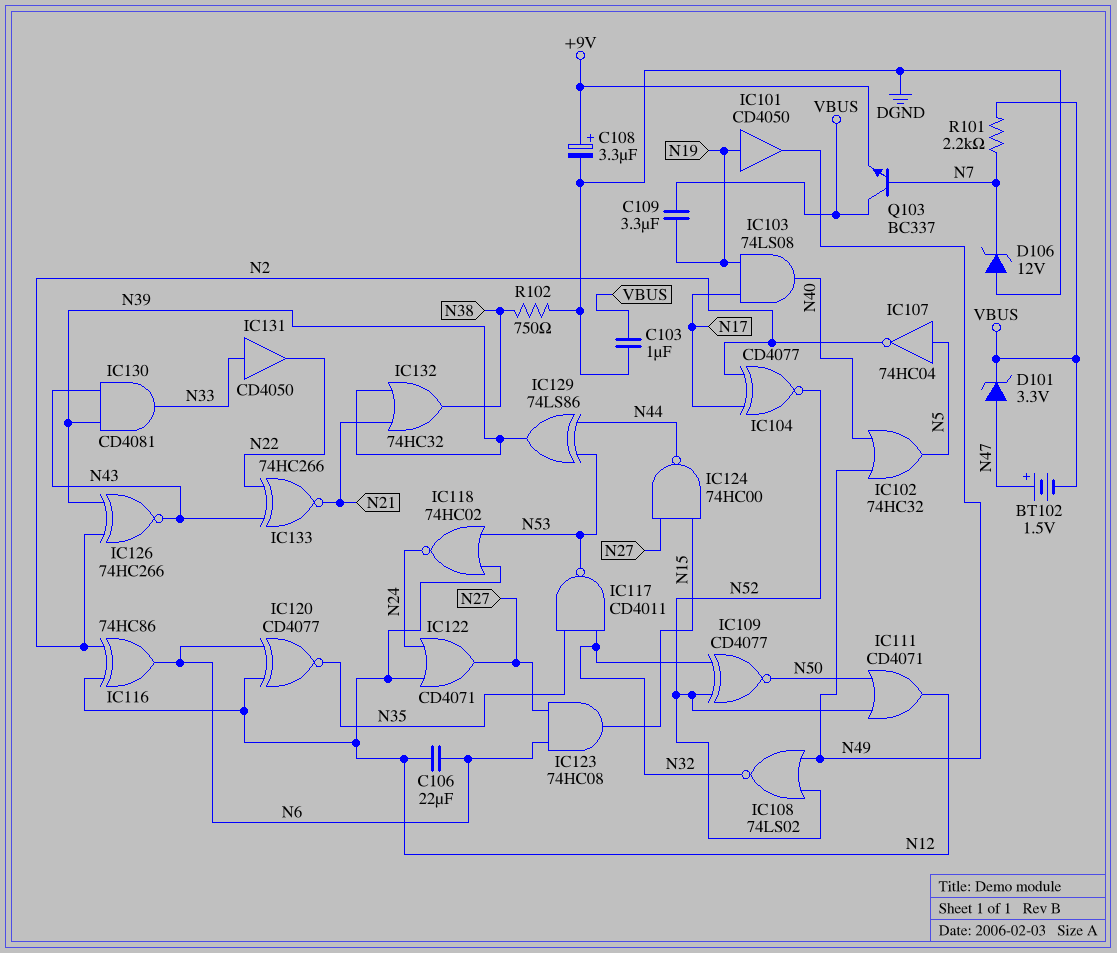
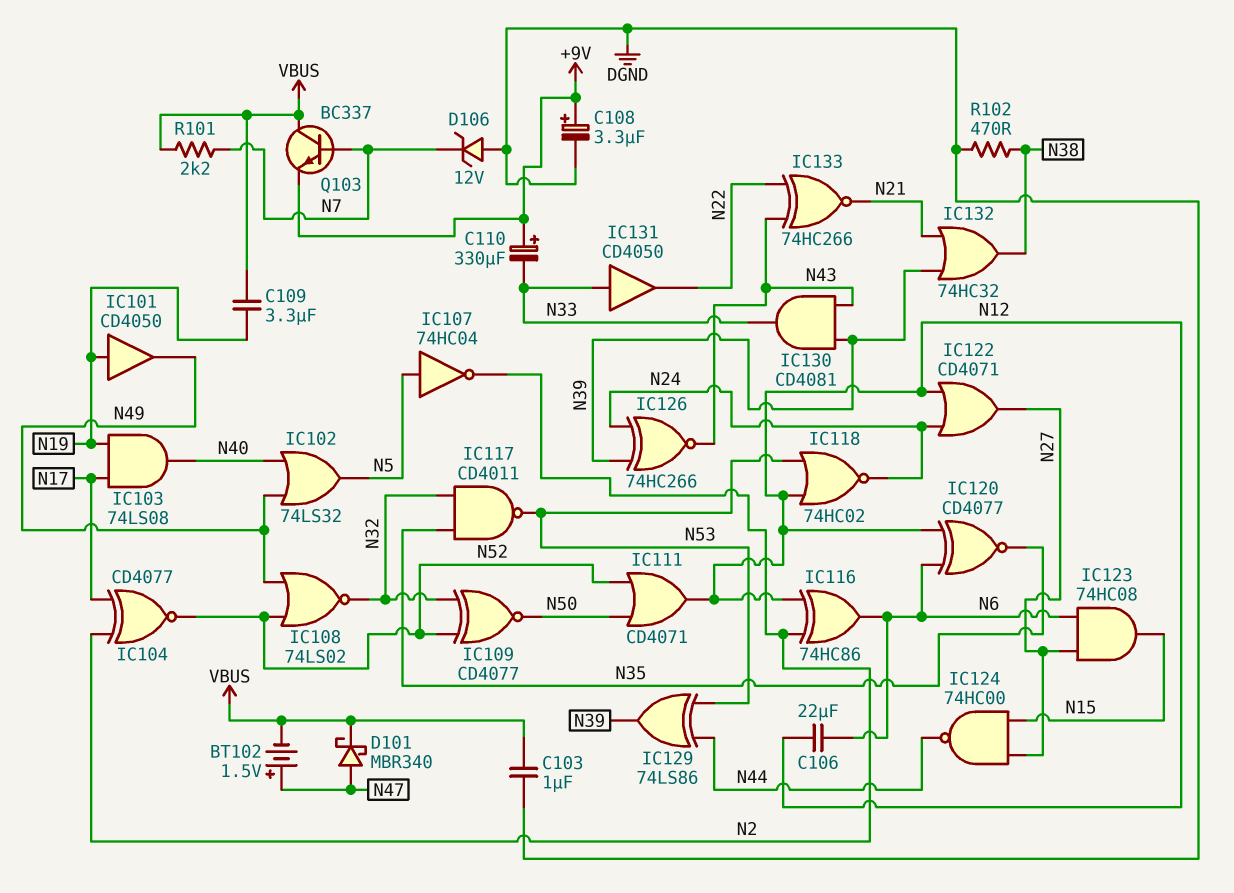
C110: none -> 330uF (plus +9V, minus N33)
D101: zener 3.3V (A N47, K VBUS) -> schottky MBR340 (A N47, K VBUS)
IC102: OR 74HC32 (in N40, in N49, out N5) -> OR 74LS32 (in N40, in N49, out N5)
IC126: XNOR 74HC266 (in N2, in N39, out N43) -> XNOR 74HC266 (in N24, in N39, out N43)
R102: 750 (DGND, N38) -> 470 (DGND, N38)

